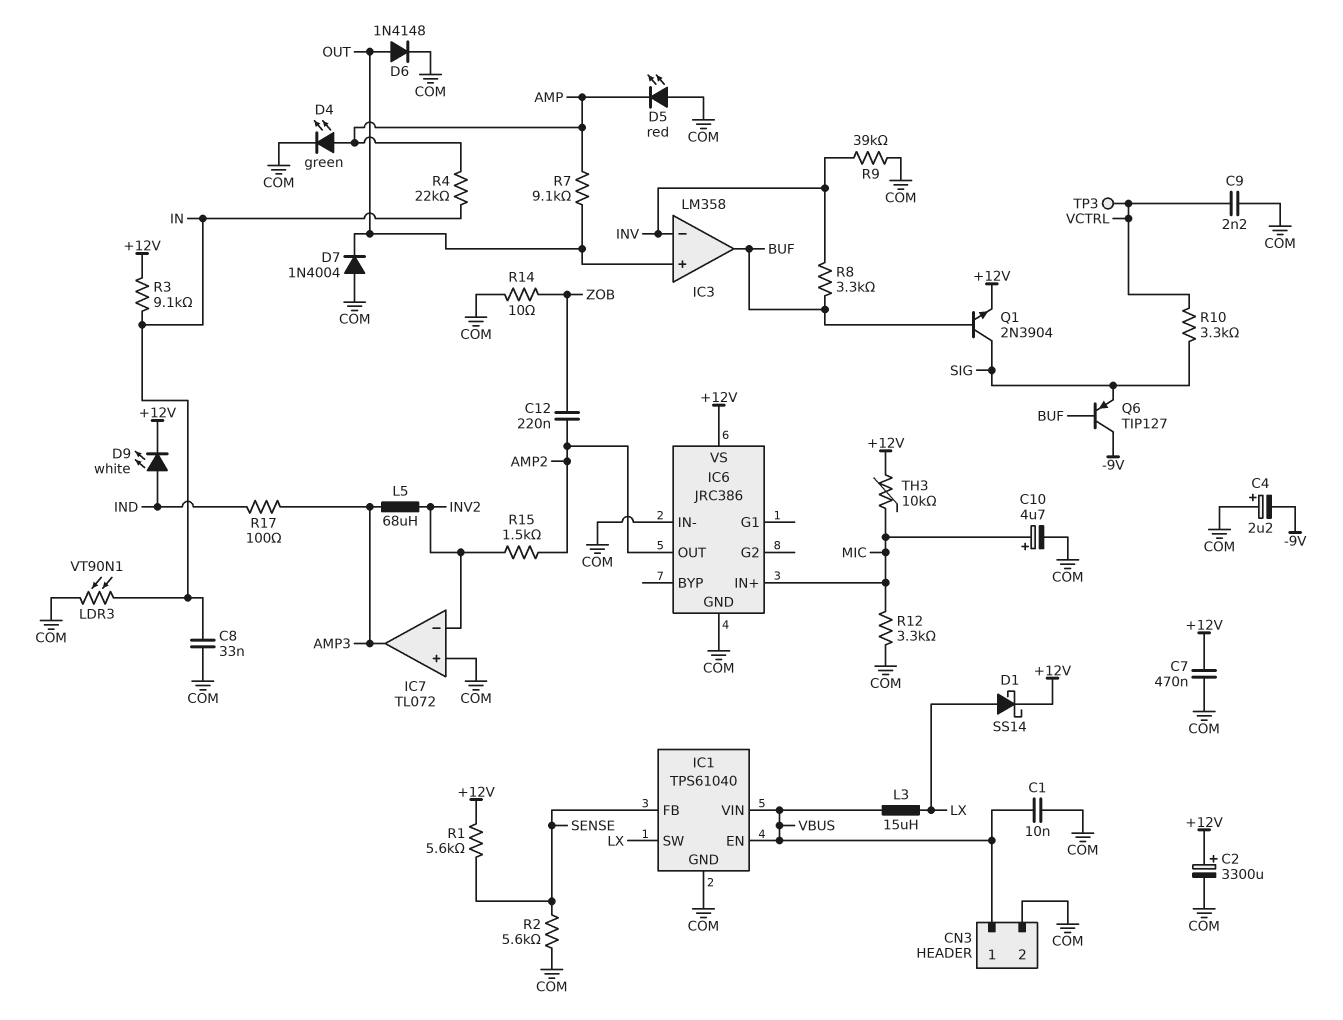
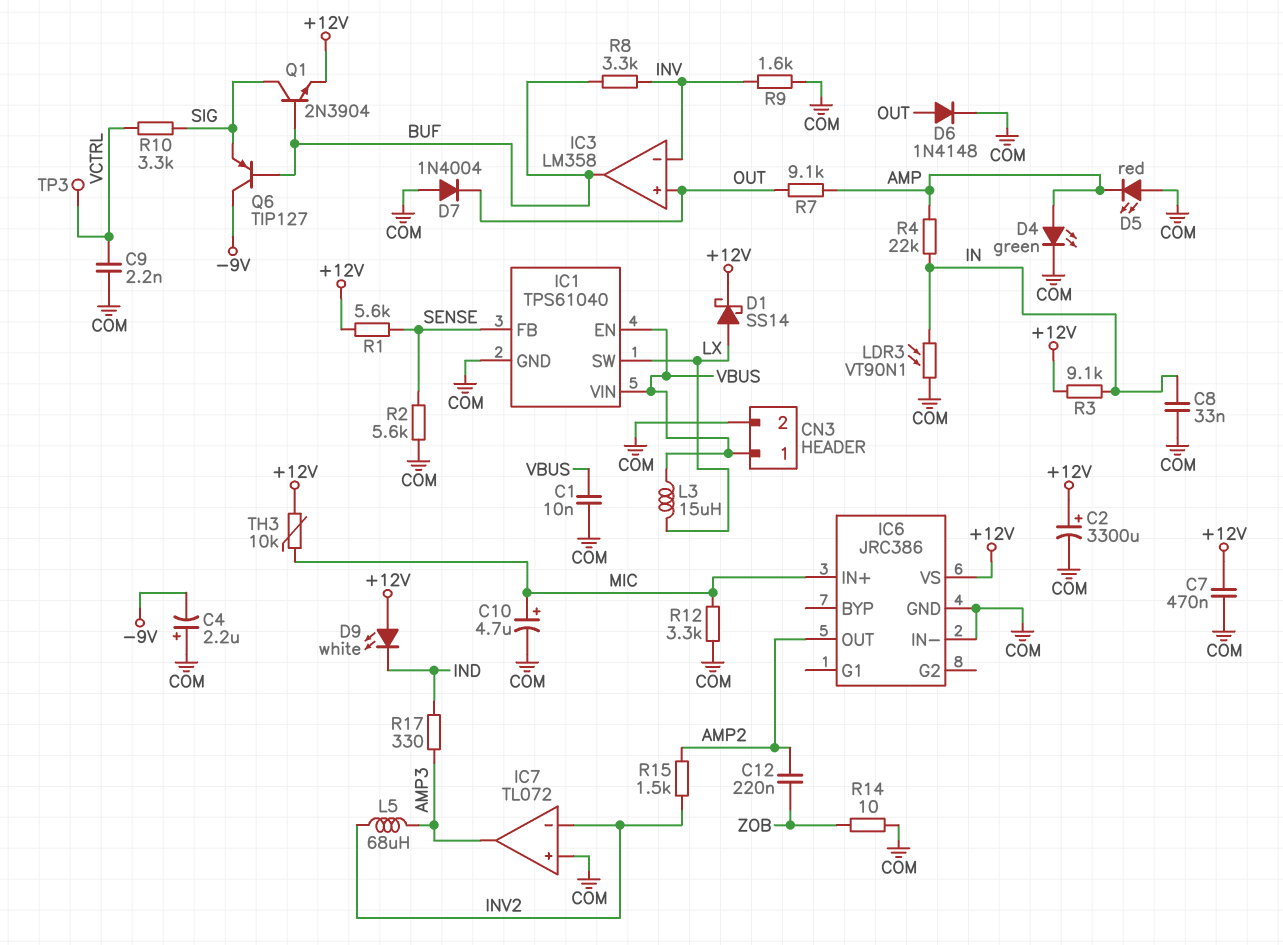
D9: LED white (A IND, K +12V) -> LED white (A +12V, K IND)
R9: 39k (COM, INV) -> 1.6k (COM, INV)
R17: 100 (AMP3, IND) -> 330 (AMP3, IND)

